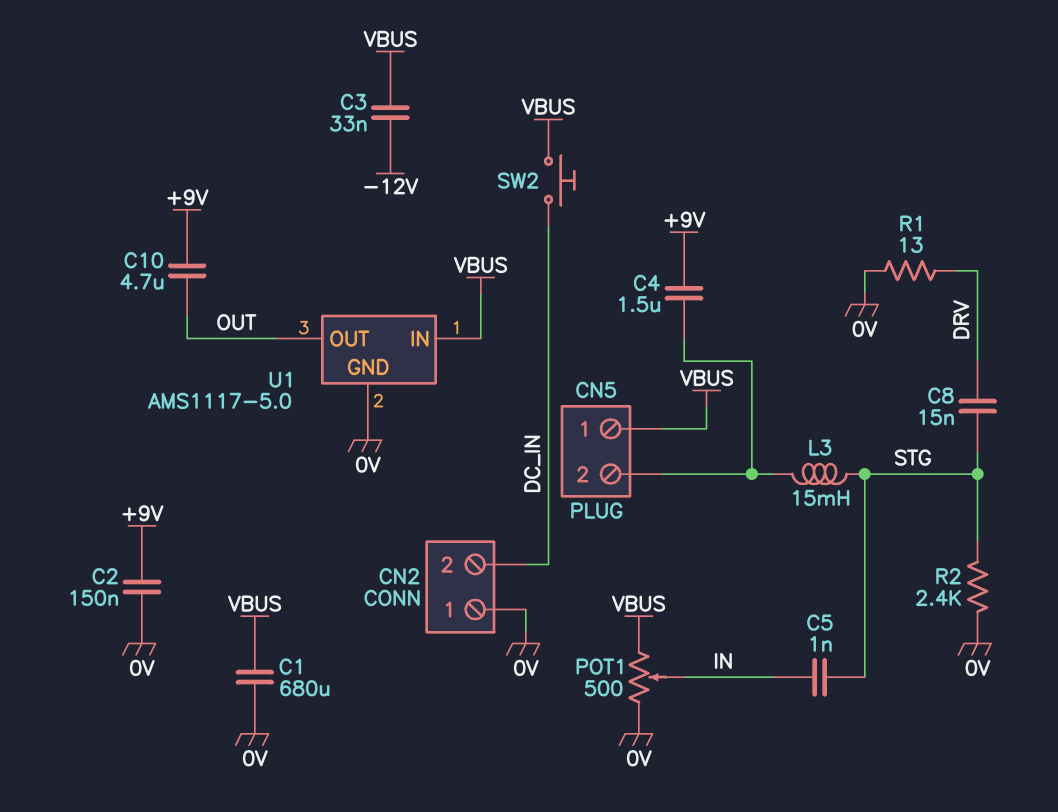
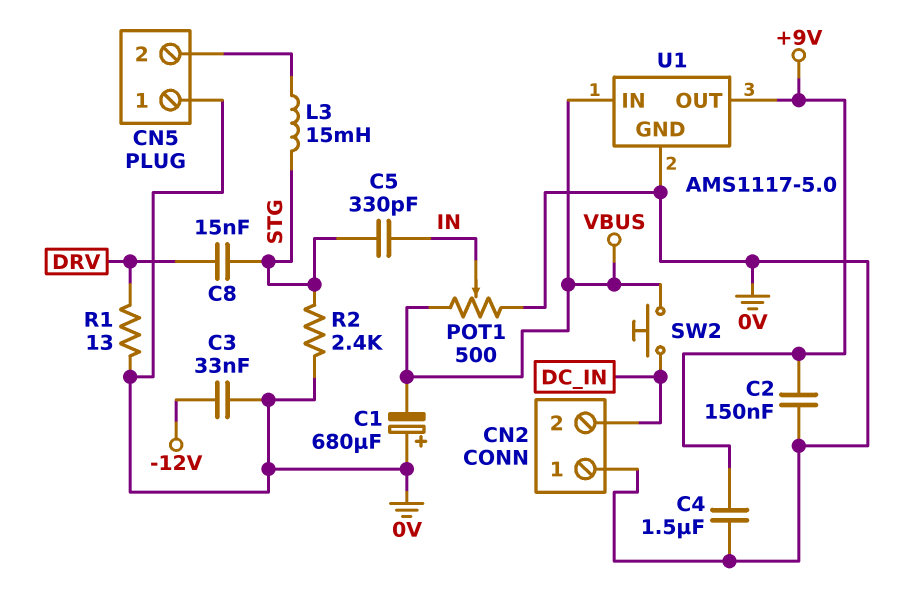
C1: 680uF (0V, VBUS) -> 680uF (plus 0V, minus VBUS)
C3: 33nF (-12V, VBUS) -> 33nF (-12V, 0V)
C4: 1.5uF (+9V, CN5/2) -> 1.5uF (+9V, 0V)
C5: 1nF (IN, STG) -> 330pF (IN, STG)
C10: 4.7uF (+9V, OUT) -> none
CN5 pin 1: VBUS -> 0V
U1 pin OUT: OUT -> +9V

